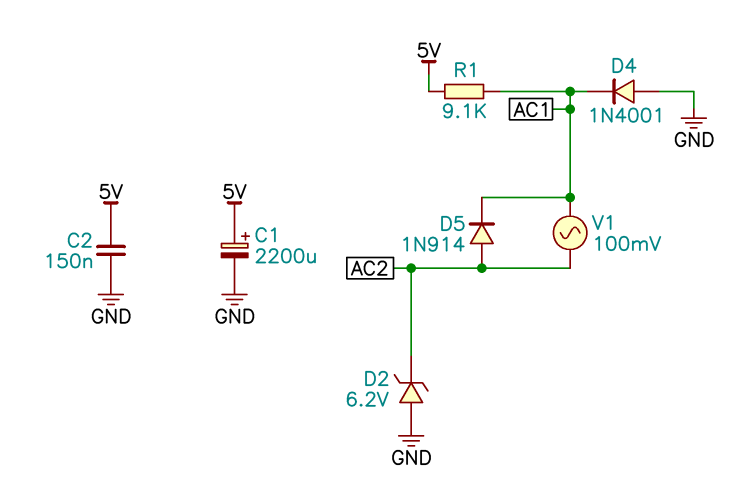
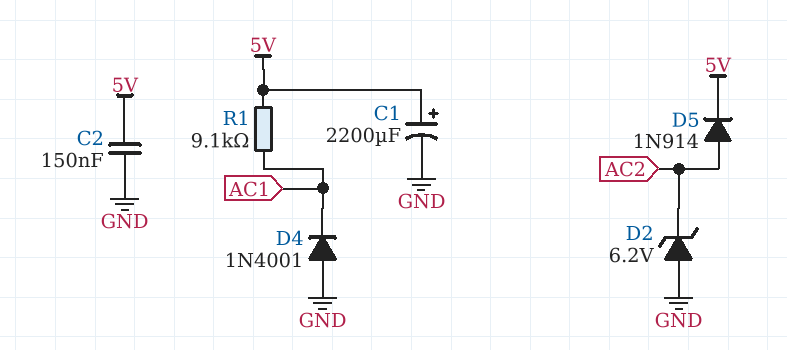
D5: diode 1N914 (A AC2, K AC1) -> diode 1N914 (A AC2, K 5V)
V1: AC 100mV (AC1, AC2) -> none

